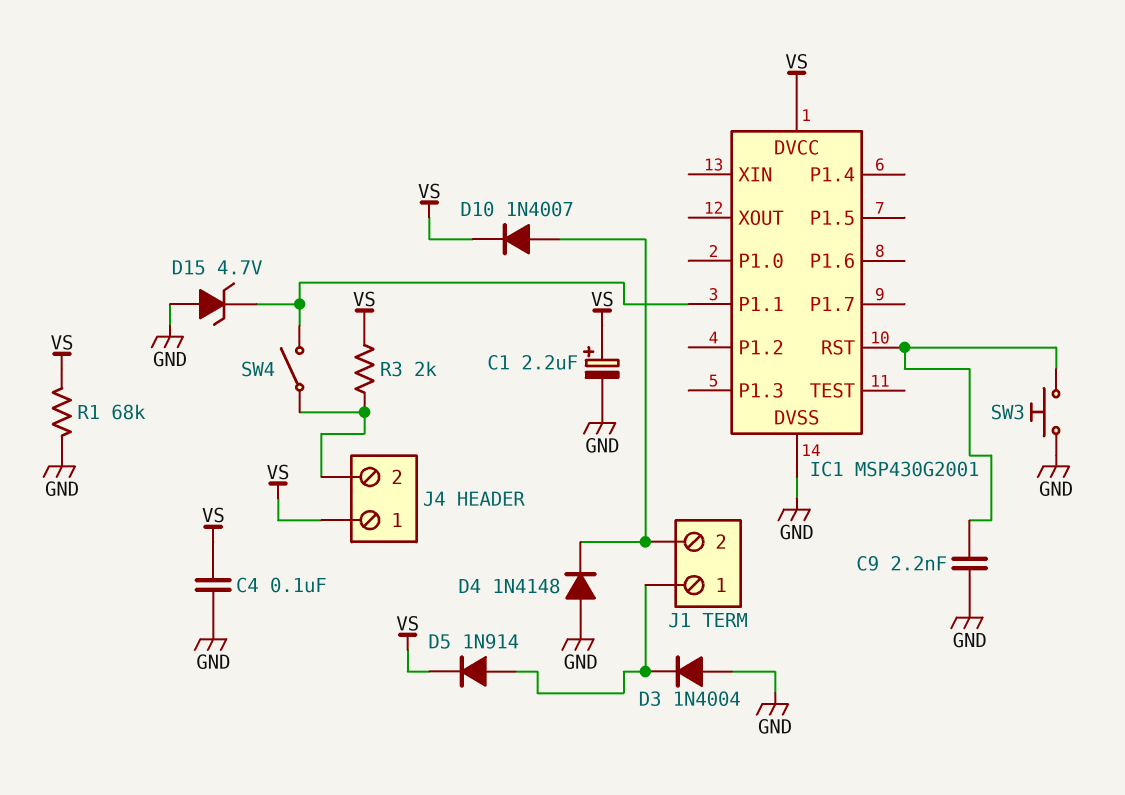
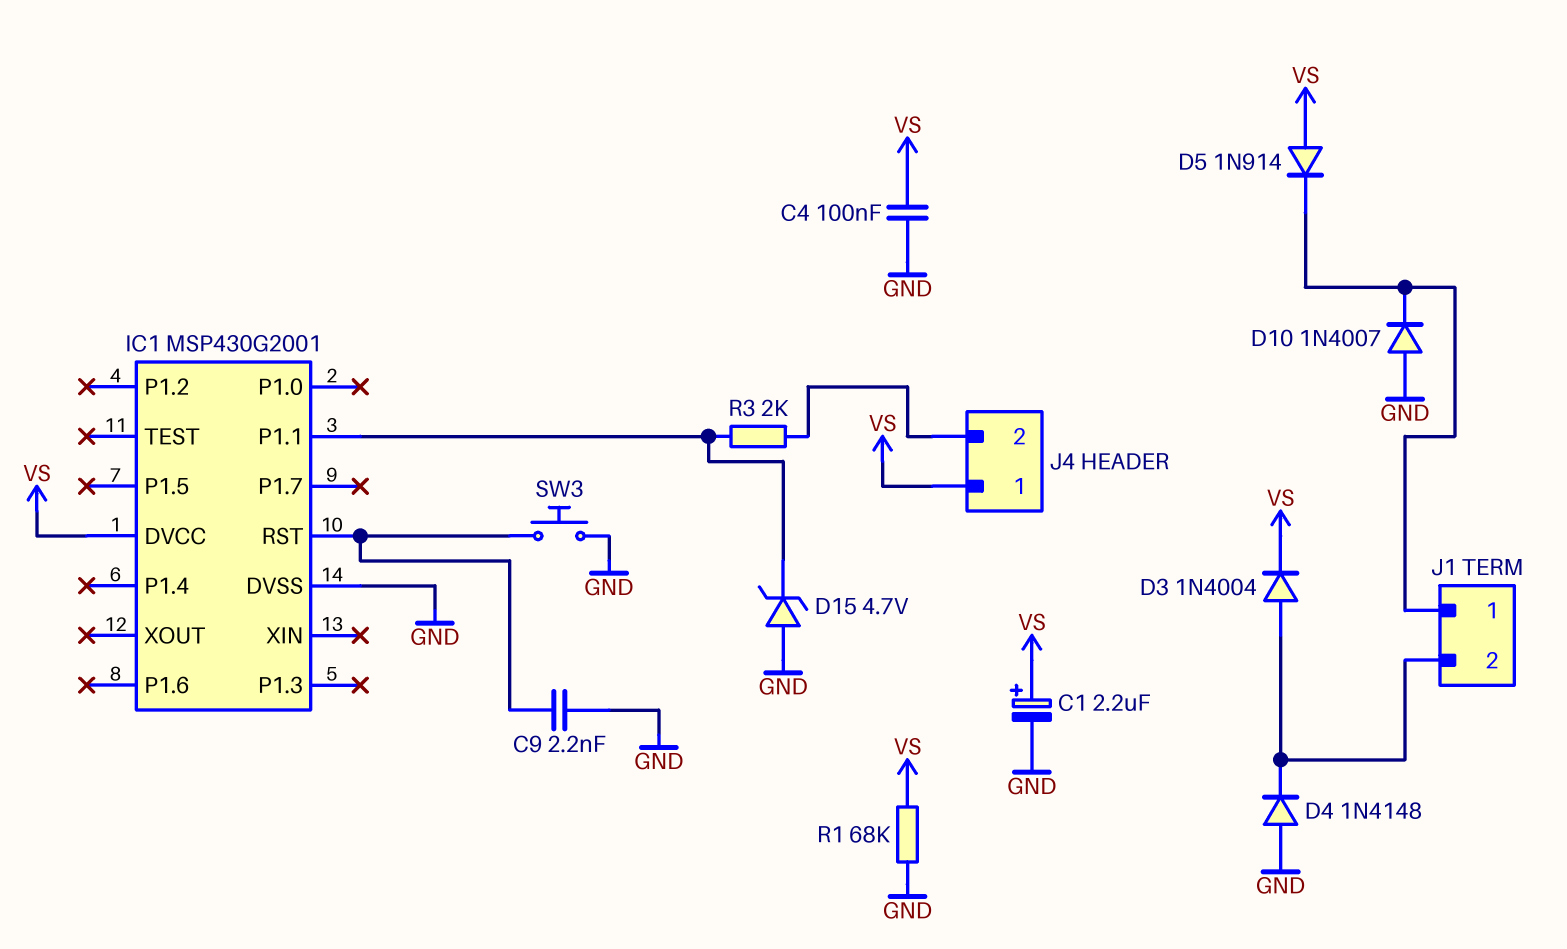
D3: diode 1N4004 (A GND, K J1/1) -> diode 1N4004 (A J1/2, K VS)
D5: diode 1N914 (A J1/1, K VS) -> diode 1N914 (A VS, K J1/1)
D10: diode 1N4007 (A J1/2, K VS) -> diode 1N4007 (A GND, K J1/1)
R3: 2k (J4/2, VS) -> 2k (IC1/P1.1, J4/2)
SW4: switch (IC1/P1.1, J4/2) -> none

